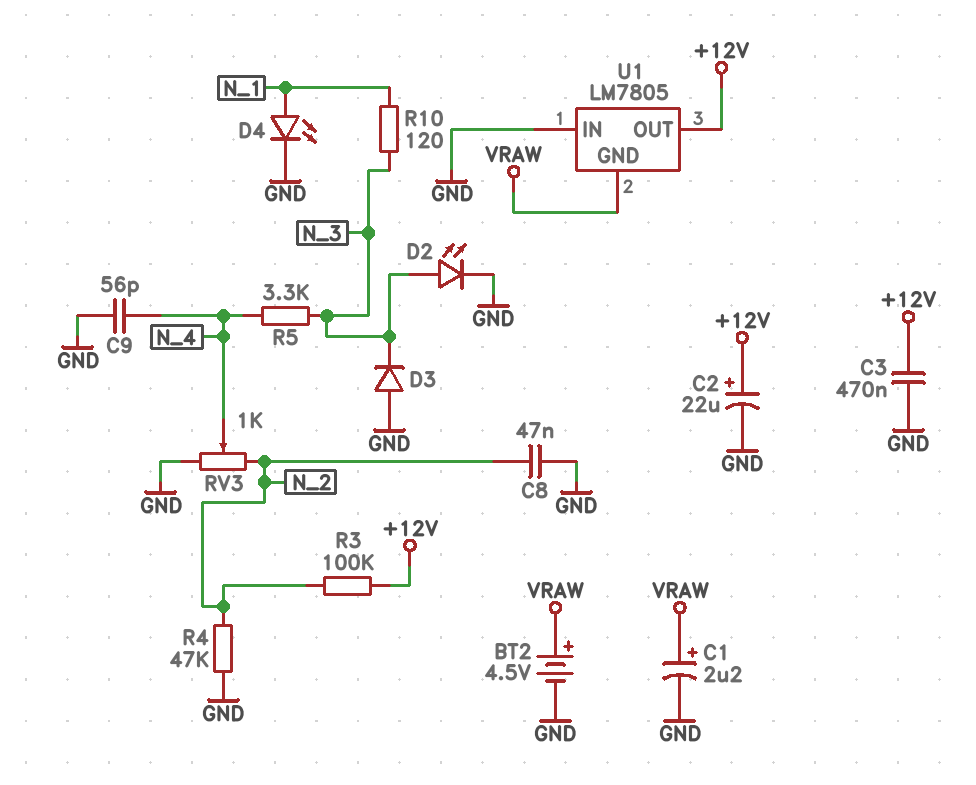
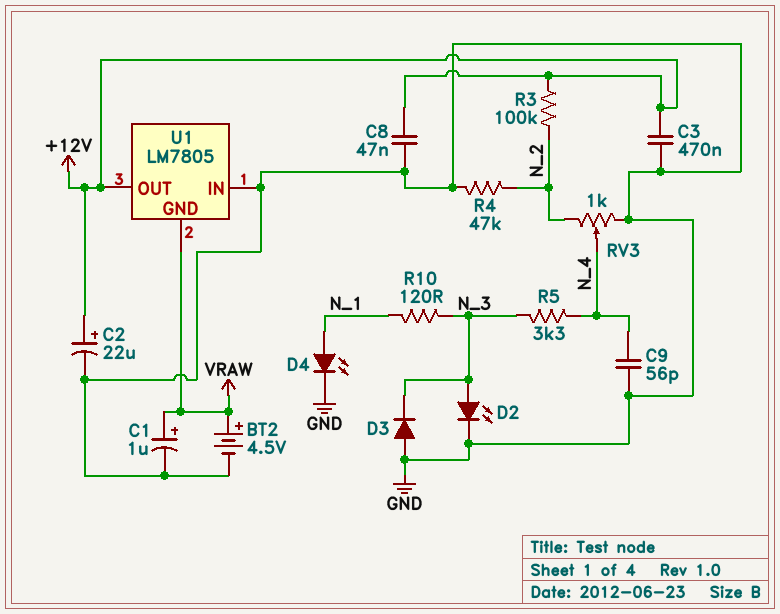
C1: 2.2uF (plus VRAW, minus GND) -> 1uF (plus VRAW, minus GND)
C8: 47nF (GND, N_2) -> 47nF (+12V, GND)

